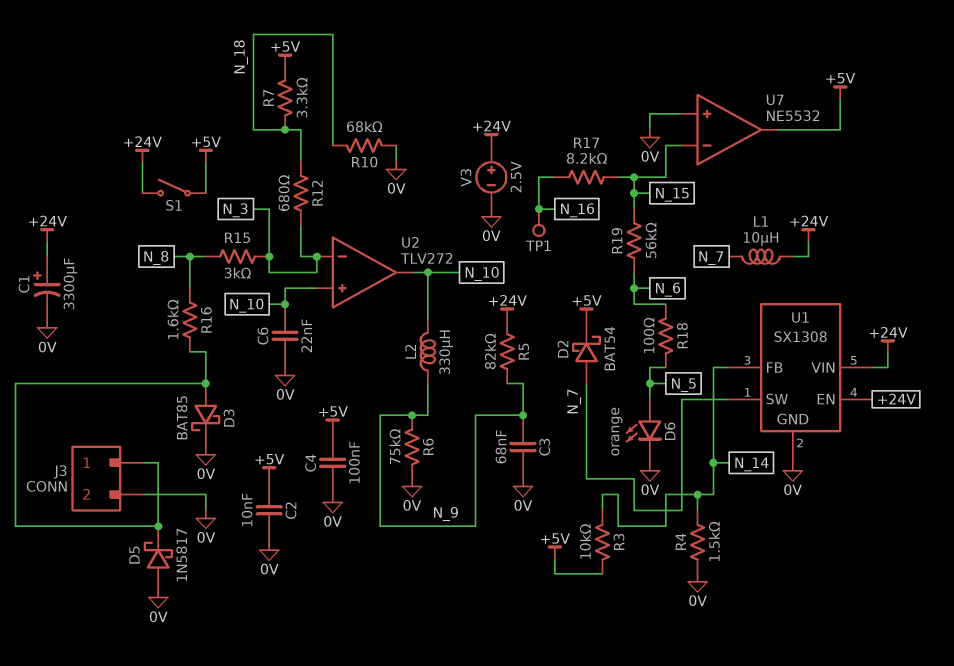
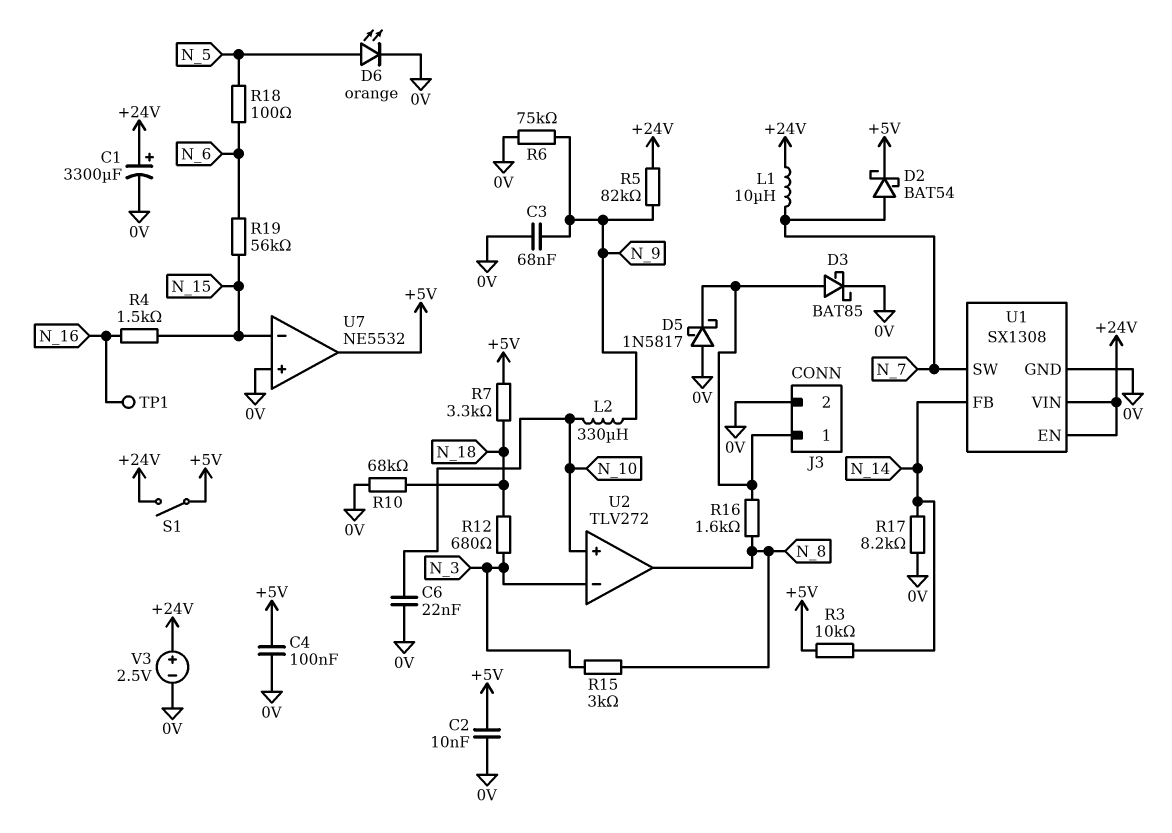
R4: 1.5k (0V, N_14) -> 1.5k (N_15, N_16)
R17: 8.2k (N_15, N_16) -> 8.2k (0V, N_14)
U2 pin out: N_10 -> N_8

